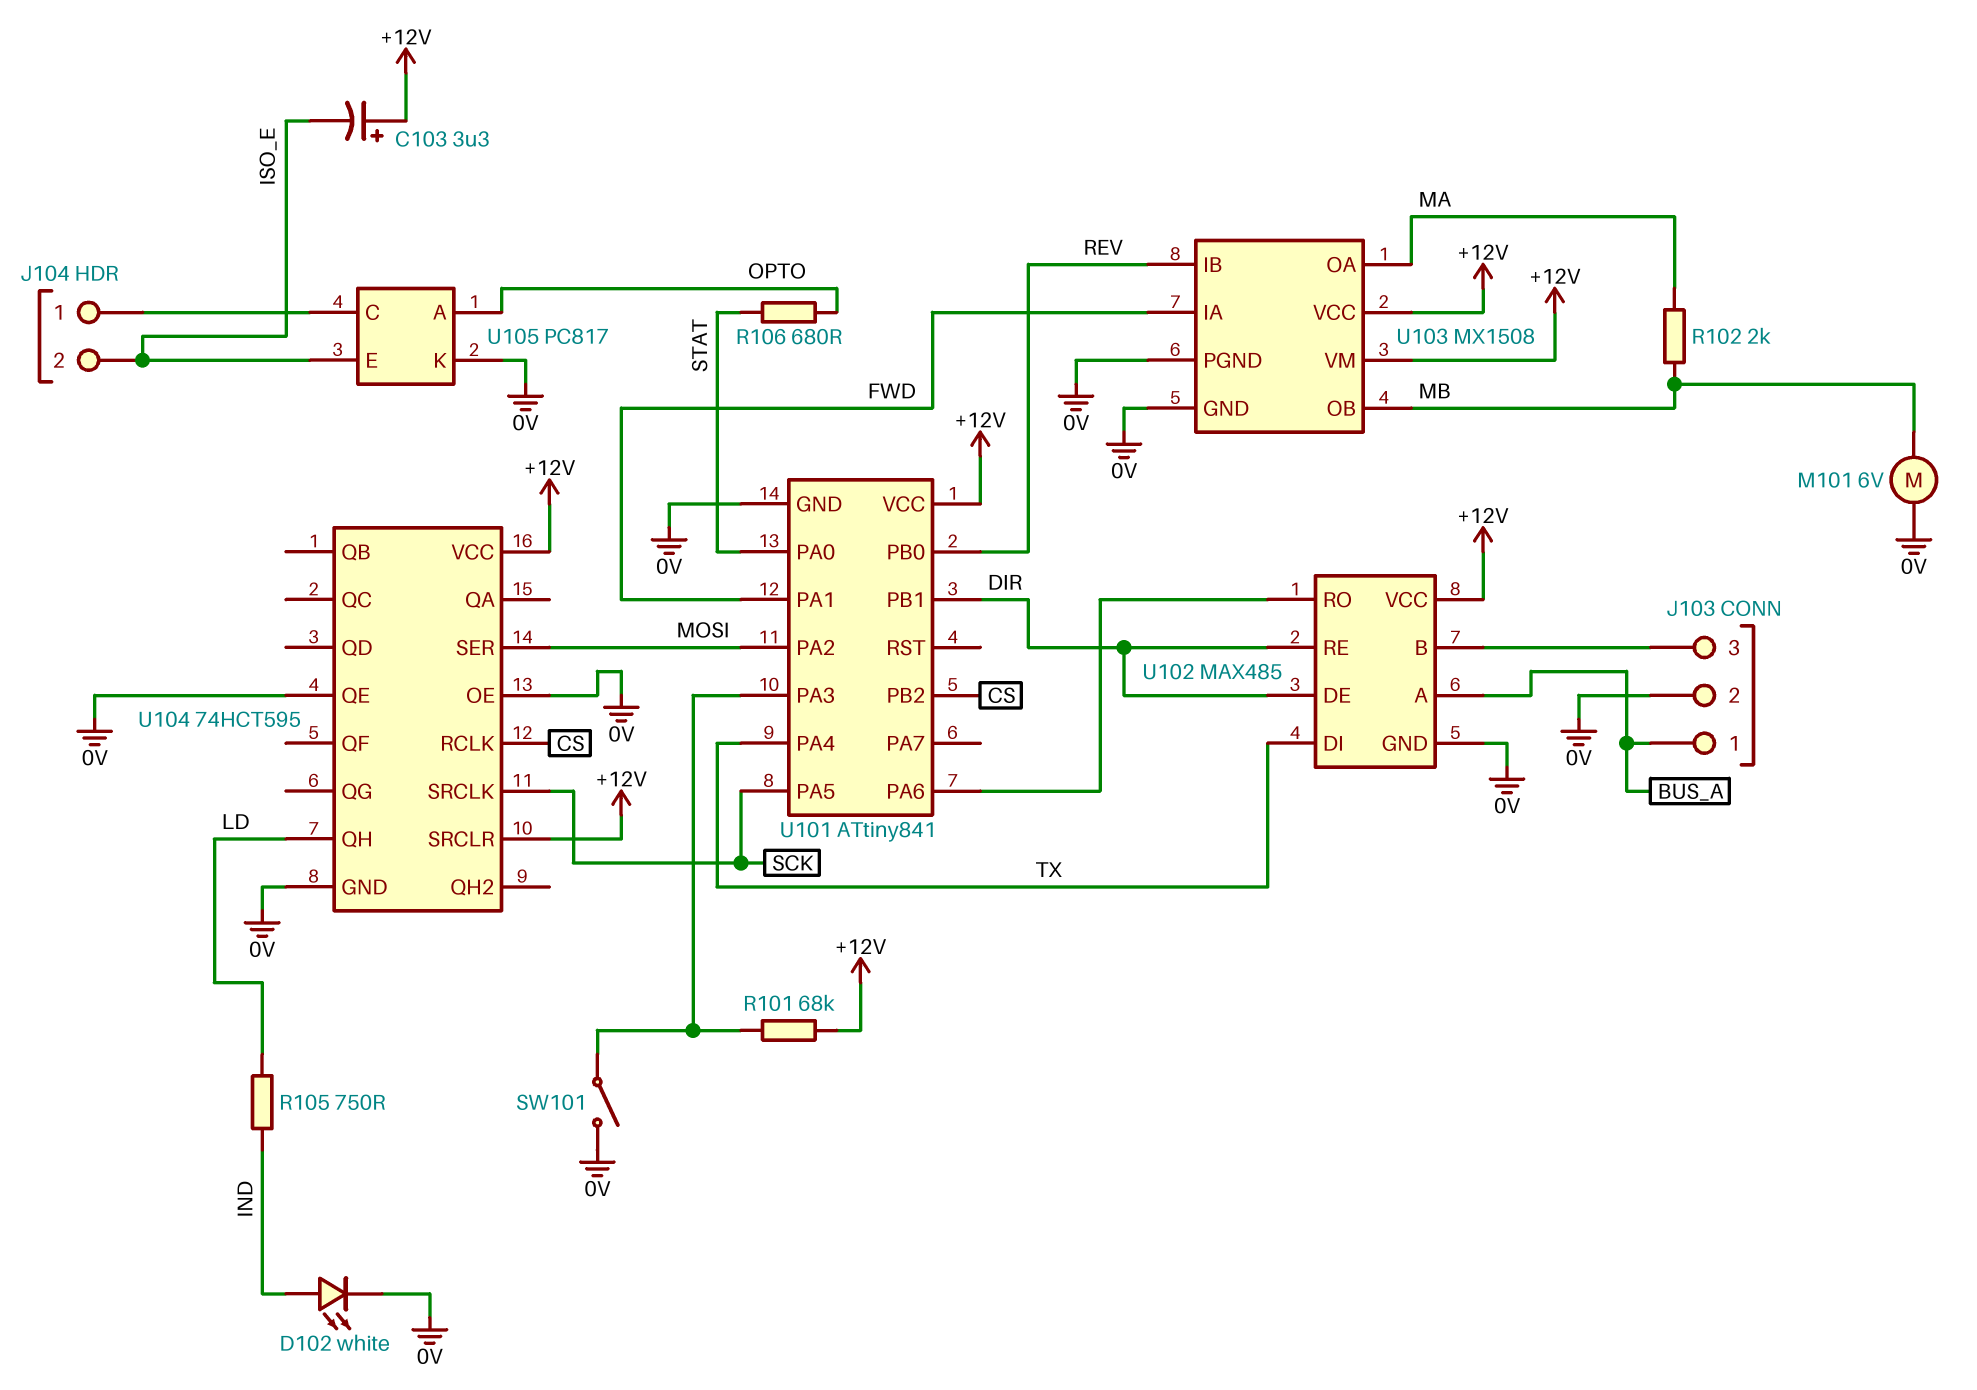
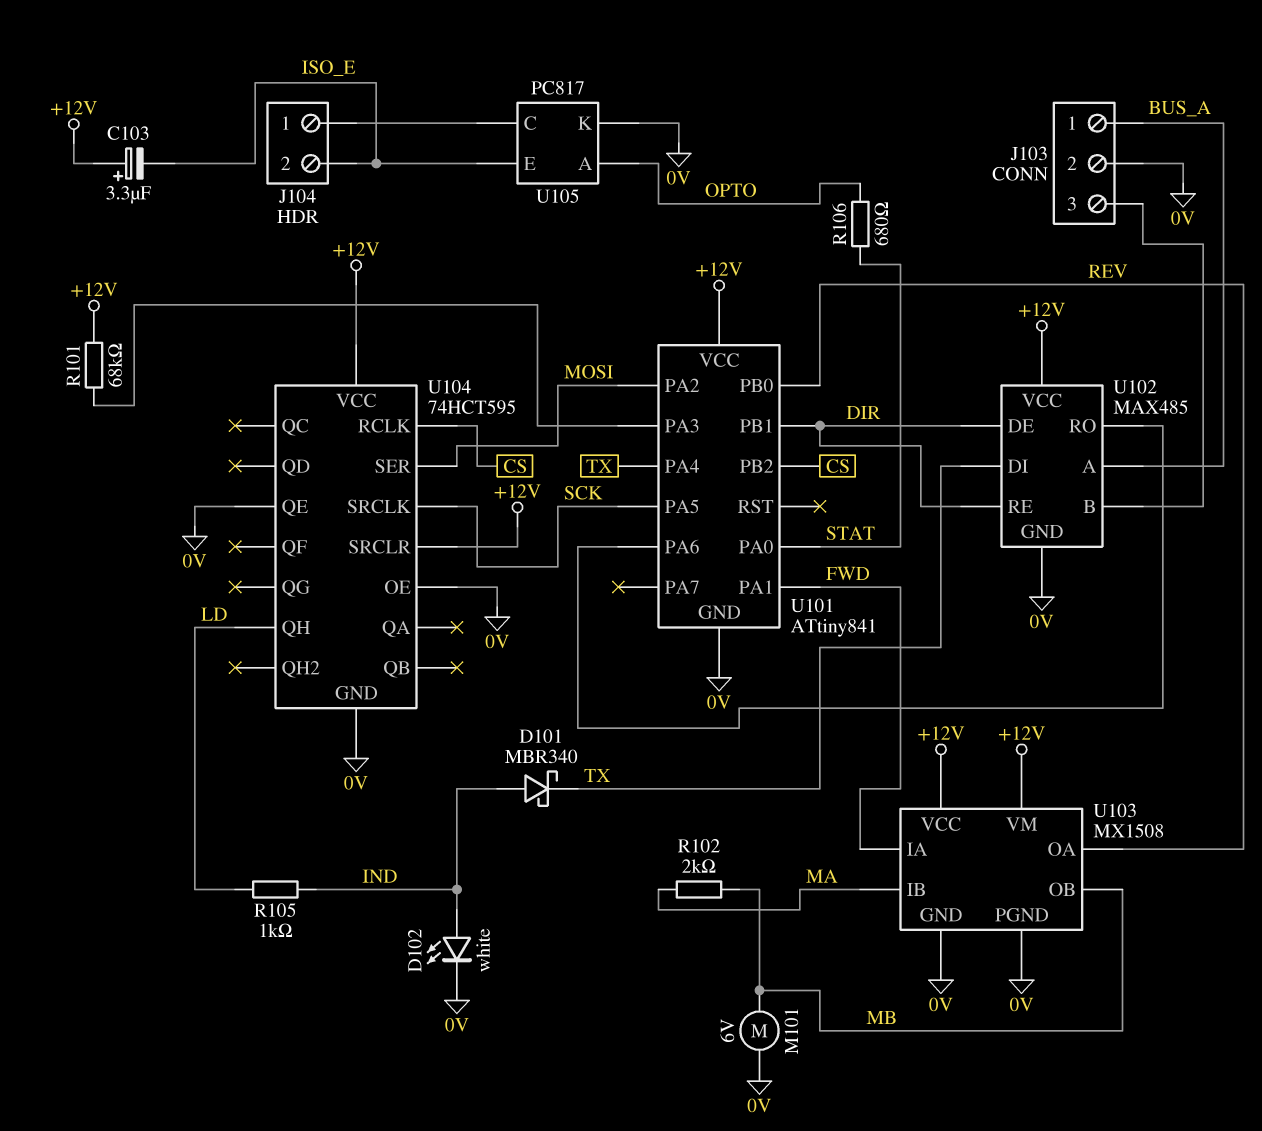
D101: none -> schottky MBR340 (A IND, K TX)
R105: 750 (IND, LD) -> 1k (IND, LD)
SW101: switch (0V, U101/PA3) -> none
U103 pin IB: REV -> MA
U103 pin OA: MA -> REV

